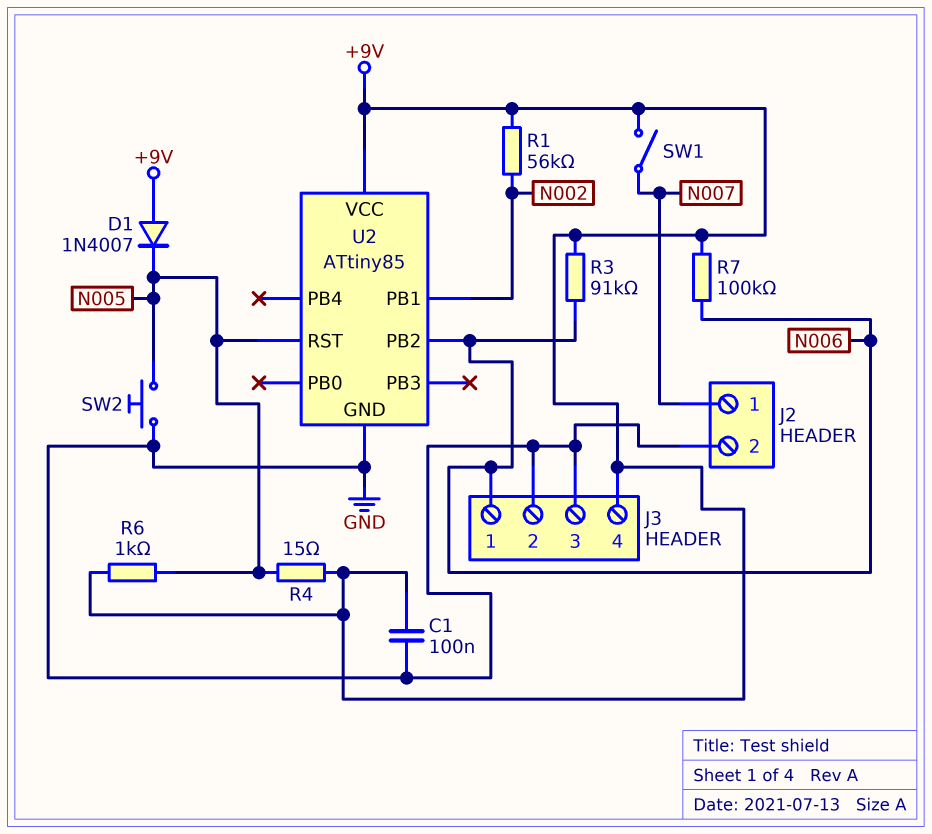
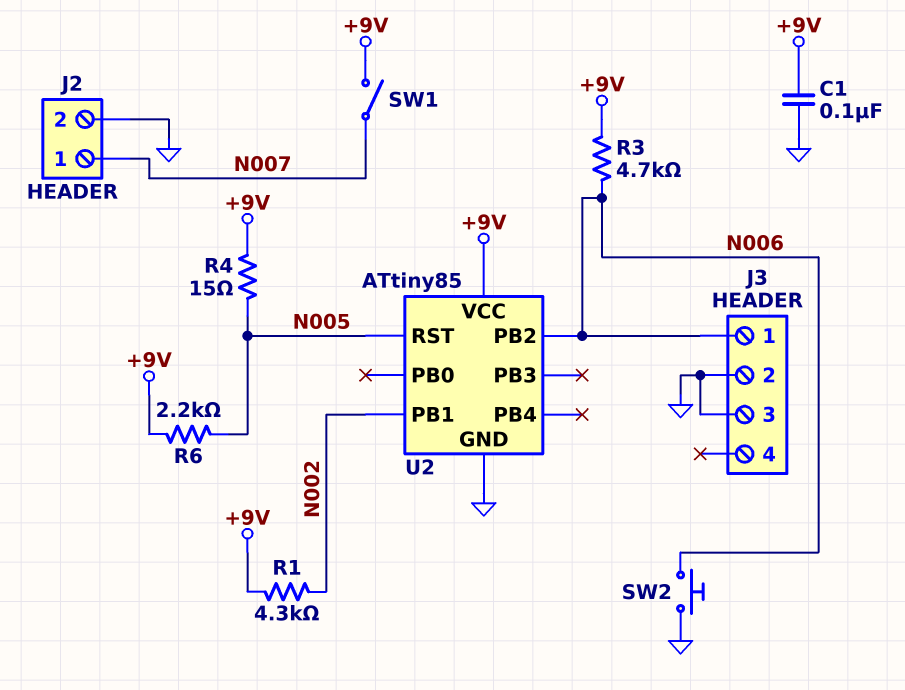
D1: diode 1N4007 (A +9V, K N005) -> none
J3 pin 4: +9V -> none
R1: 56k (+9V, N002) -> 4.3k (+9V, N002)
R3: 91k (+9V, N006) -> 4.7k (+9V, N006)
R6: 1k (+9V, N005) -> 2.2k (+9V, N005)
R7: 100k (+9V, N006) -> none
SW2: button (GND, N005) -> button (GND, N006)

